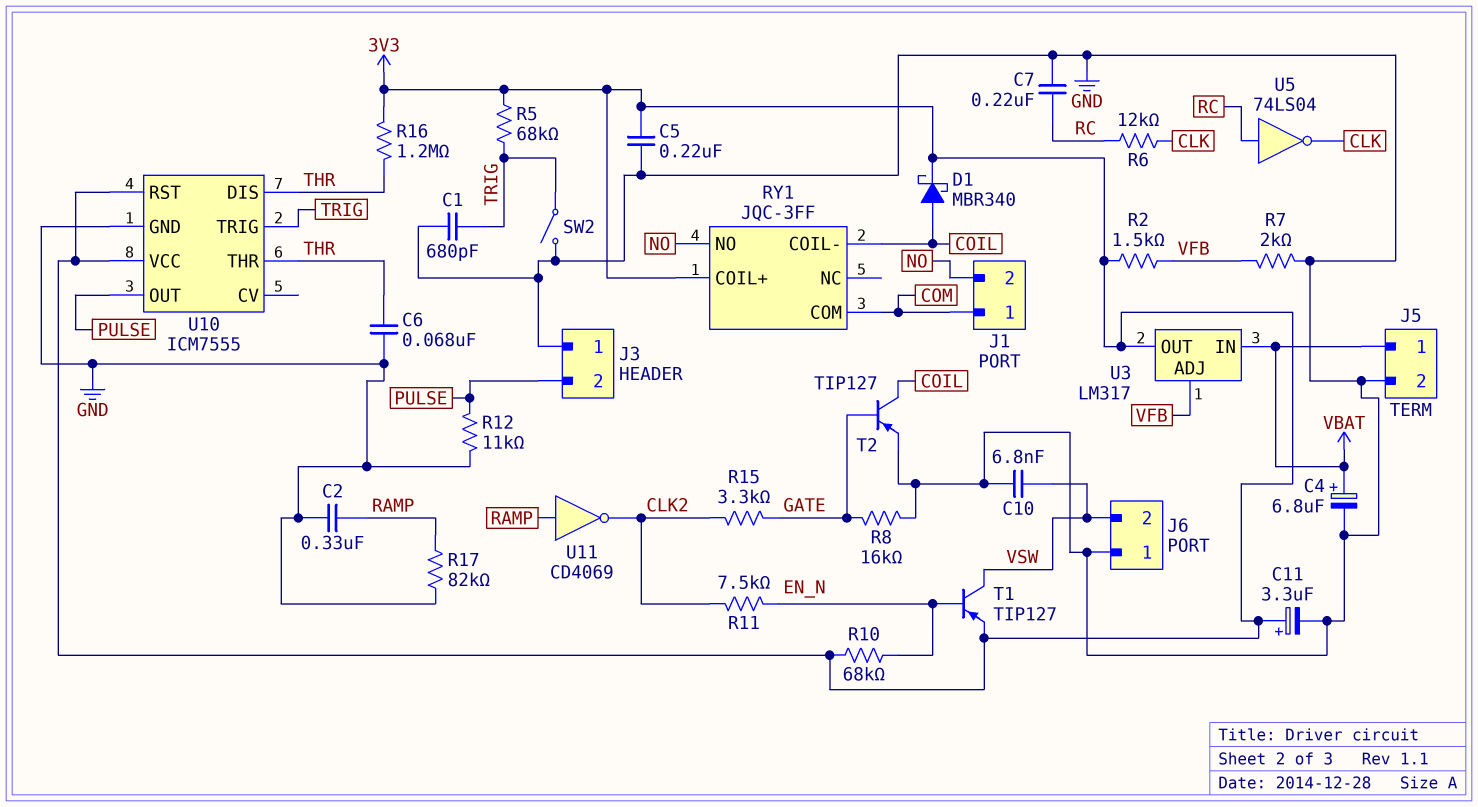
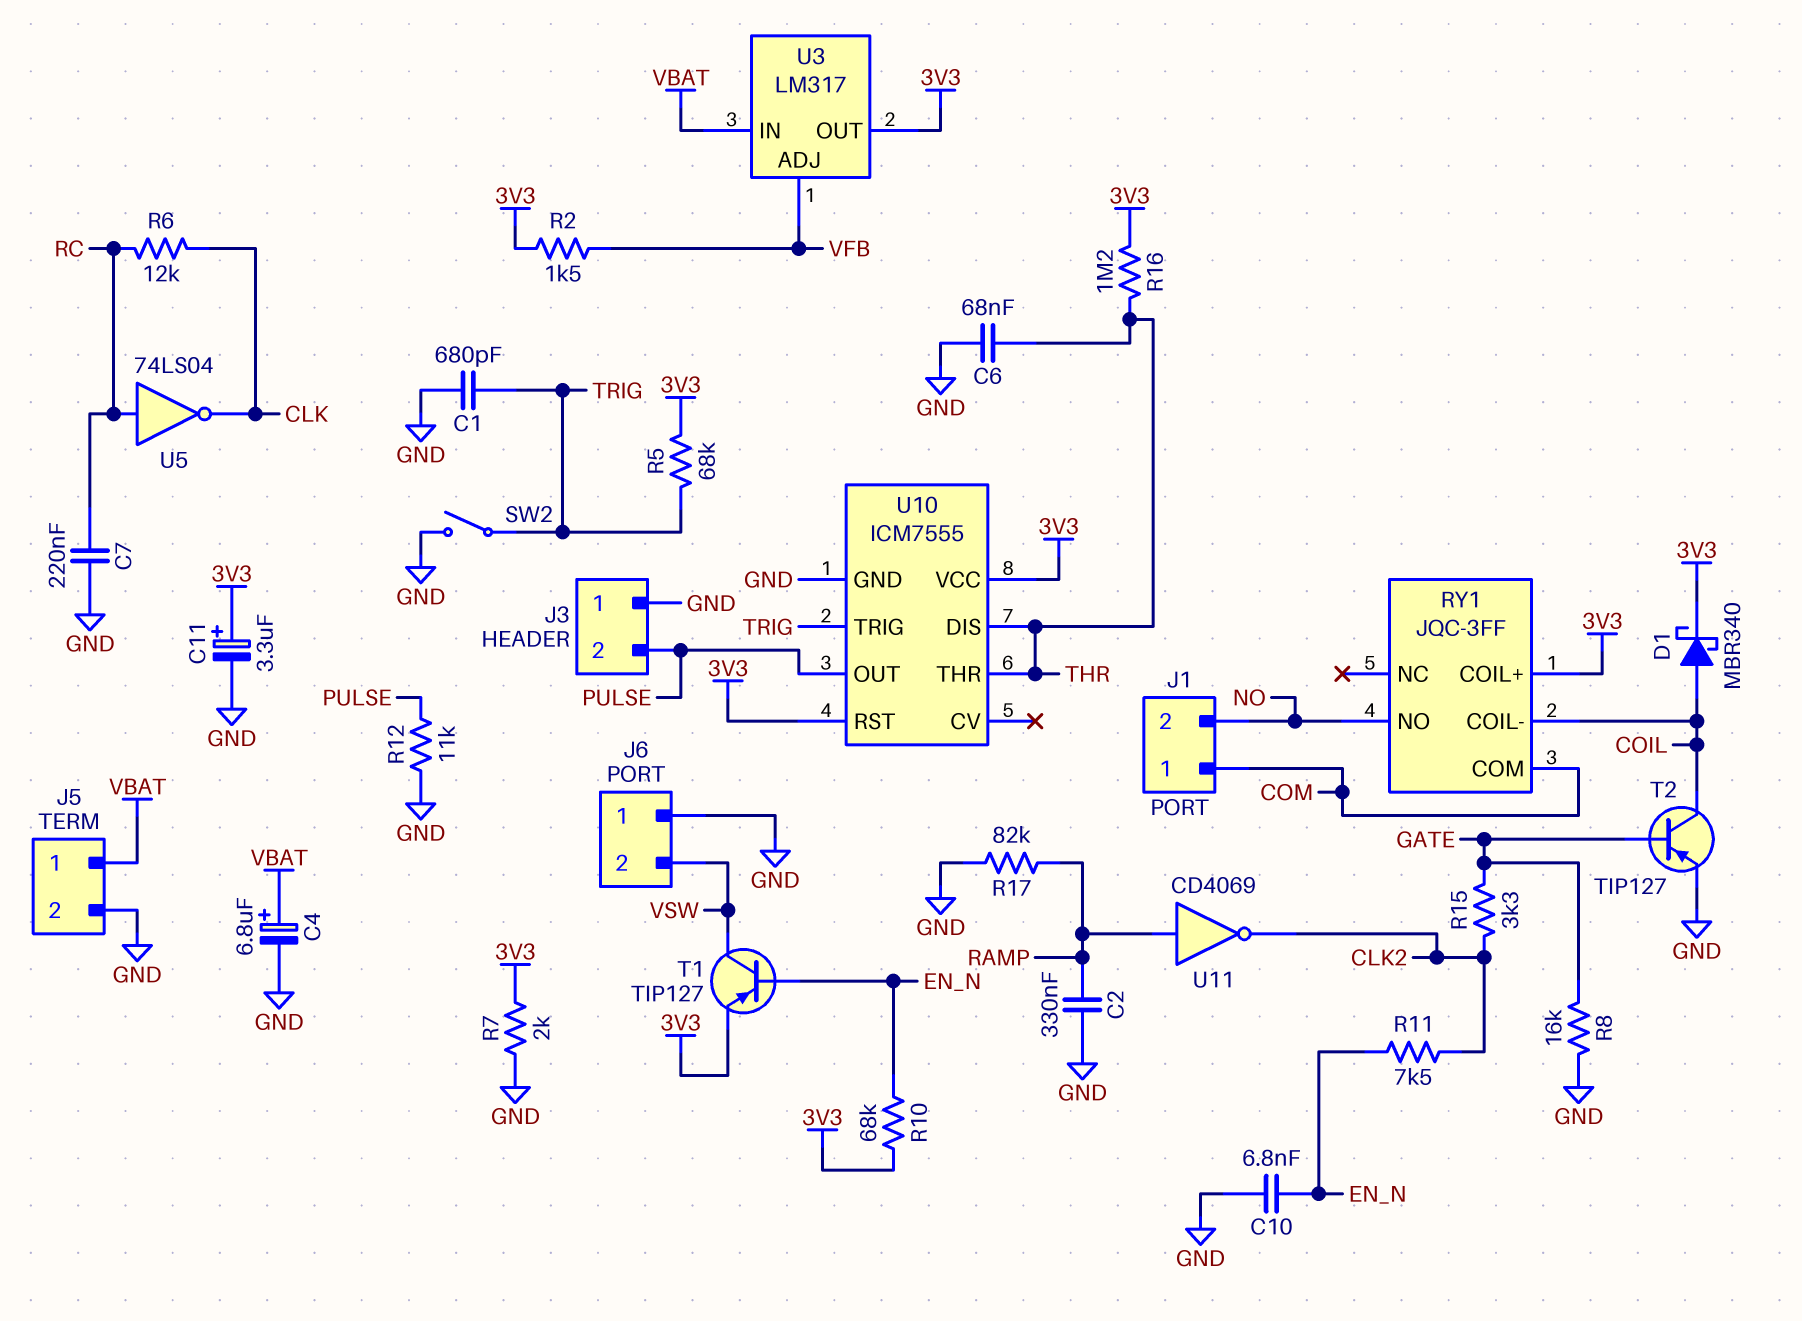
C5: 220nF (3V3, GND) -> none
C10: 6.8nF (GND, VSW) -> 6.8nF (EN_N, GND)
R7: 2k (GND, VFB) -> 2k (3V3, GND)

